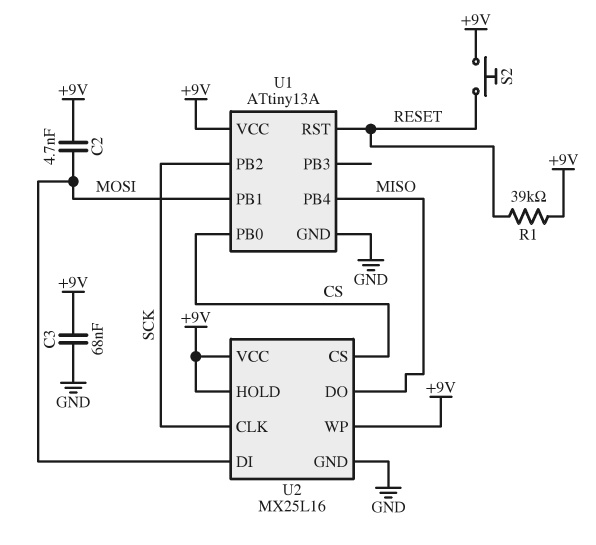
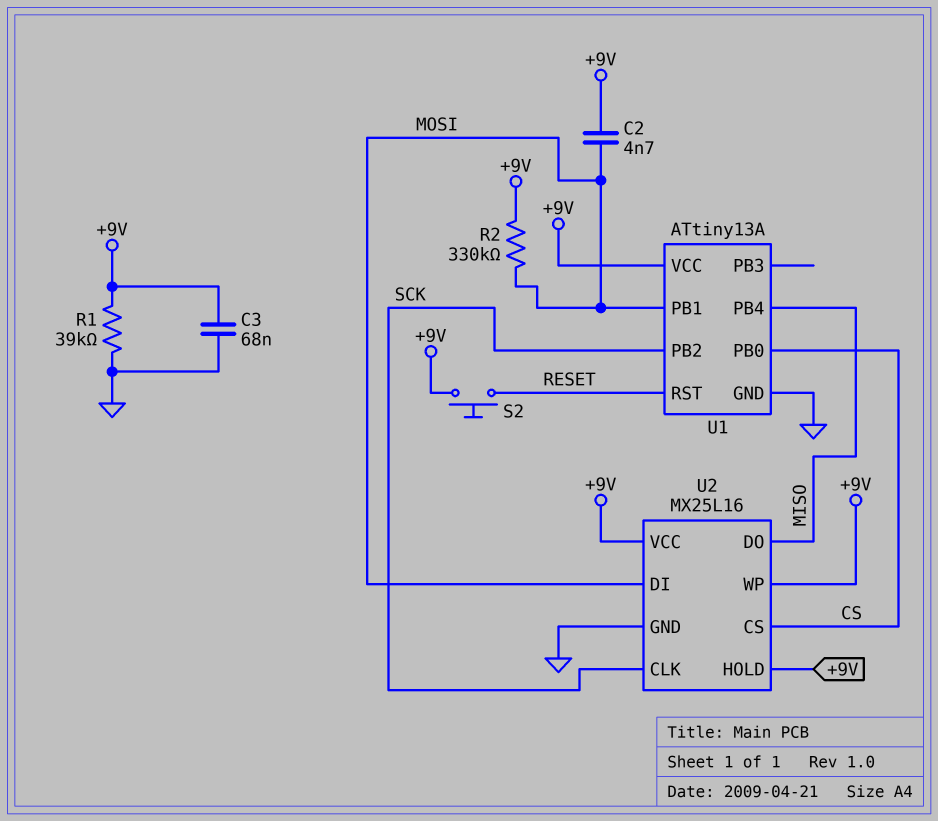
R1: 39k (+9V, RESET) -> 39k (+9V, GND)
R2: none -> 330k (+9V, MOSI)

